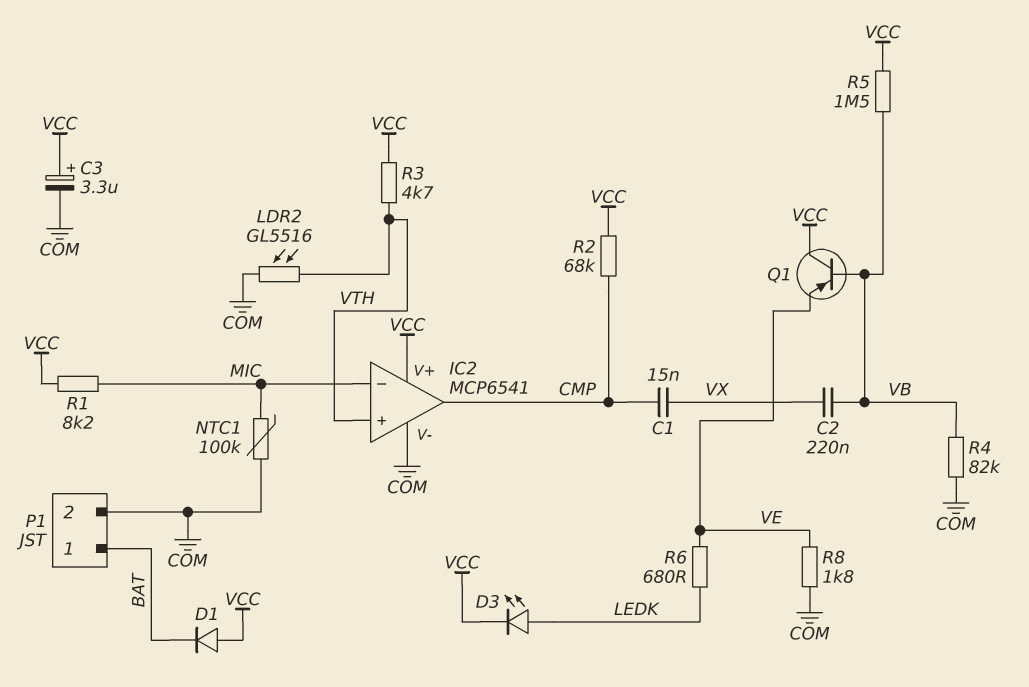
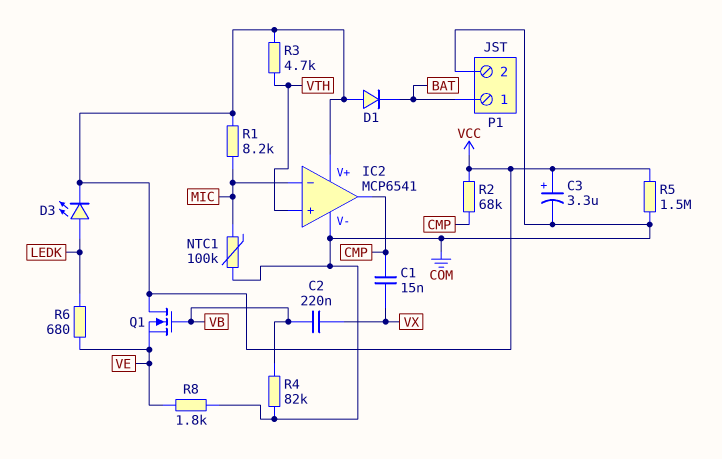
LDR2: GL5516 (COM, VTH) -> none
Q1: PNP (B VB, C VCC, E VE) -> NMOS (G VB, D VCC, S VE)
R5: 1.5M (VB, VCC) -> 1.5M (COM, VCC)

